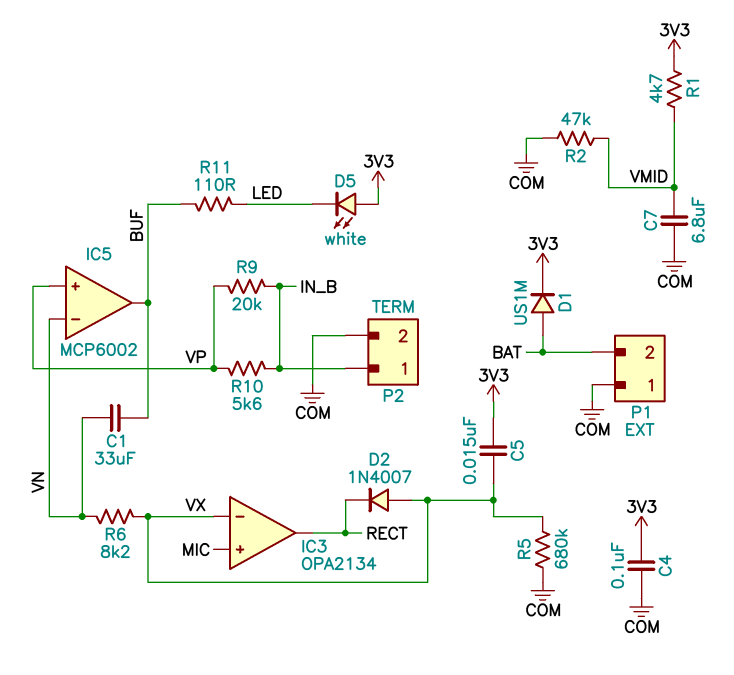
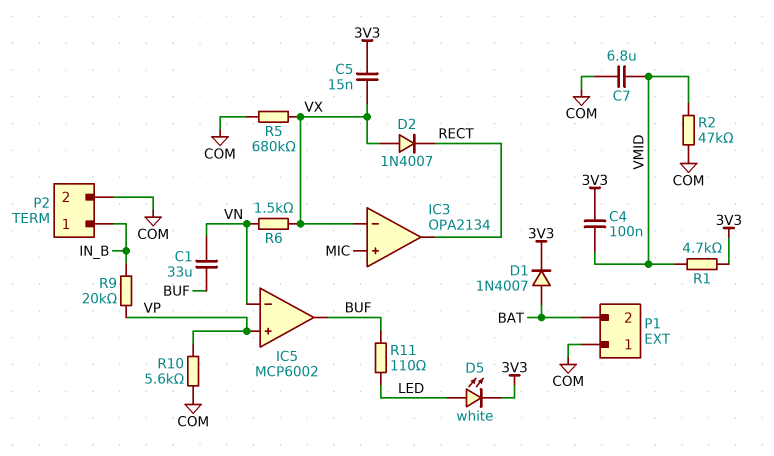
C4: 100nF (3V3, COM) -> 100nF (3V3, VMID)
D1: diode US1M (A BAT, K 3V3) -> diode 1N4007 (A BAT, K 3V3)
D5: LED white (A 3V3, K LED) -> LED white (A LED, K 3V3)
R6: 8.2k (VN, VX) -> 1.5k (VN, VX)
R10: 5.6k (IN_B, VP) -> 5.6k (COM, VP)

